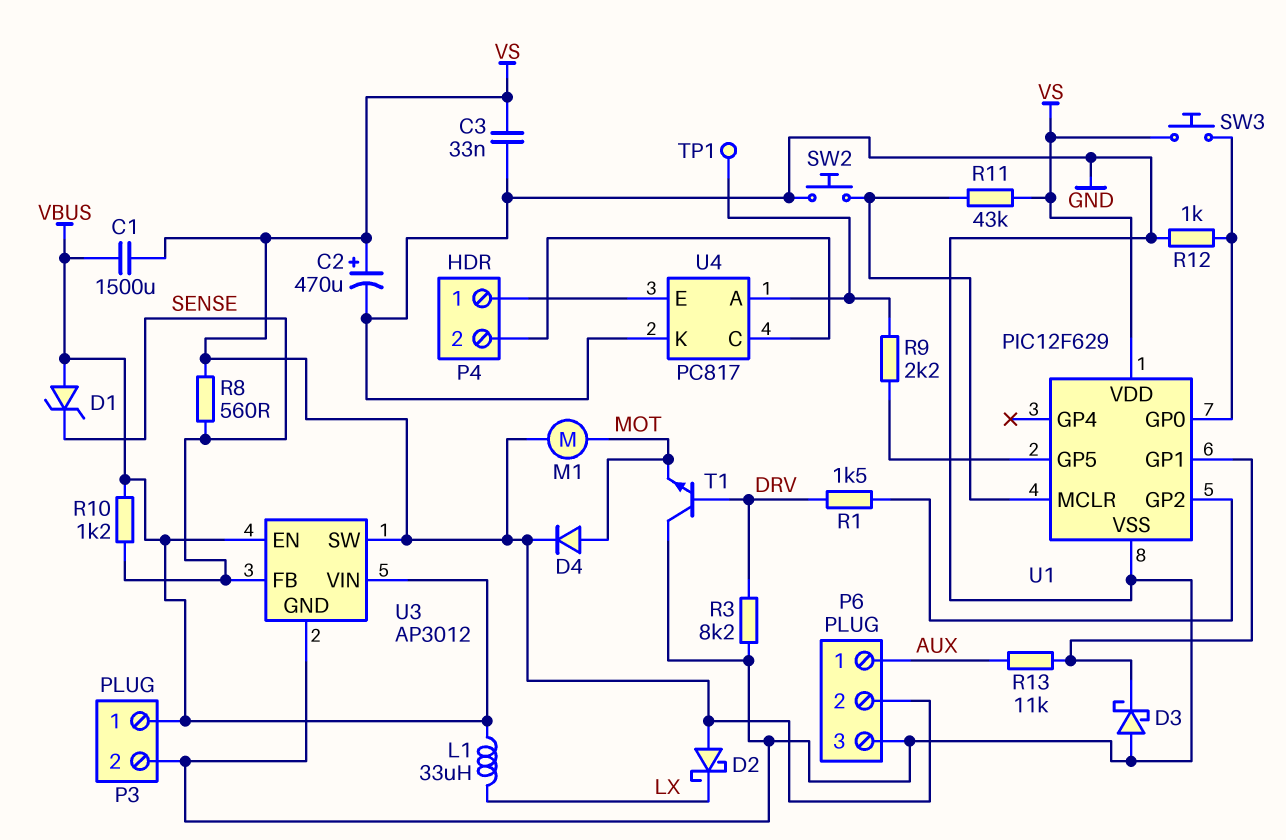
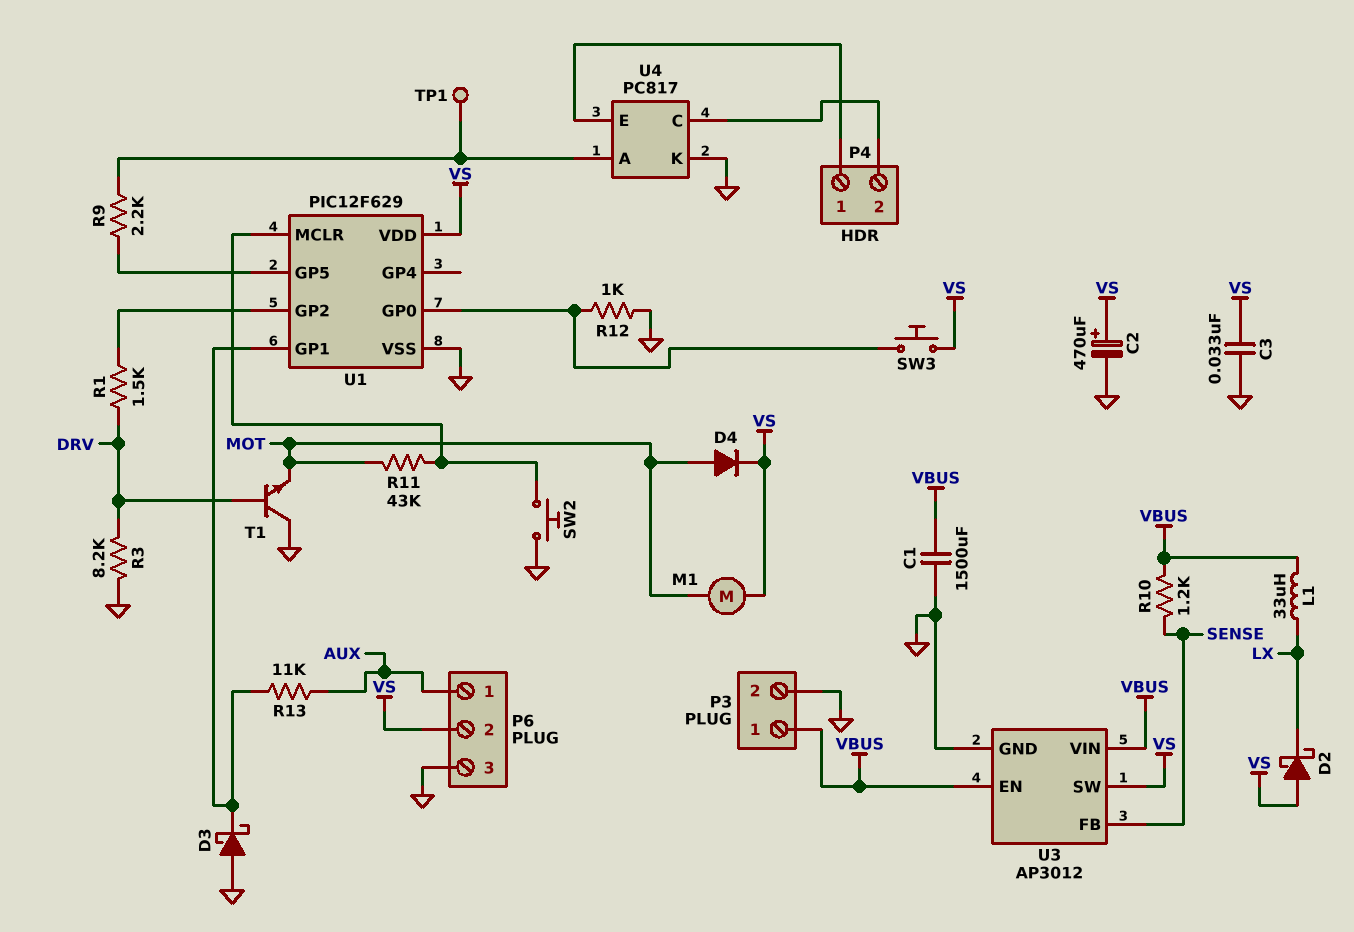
C1: 1500uF (VBUS, VS) -> 1500uF (GND, VBUS)
D1: zener (A VBUS, K SENSE) -> none
R8: 560 (SENSE, VS) -> none
R11: 43k (U1/MCLR, VS) -> 43k (MOT, U1/MCLR)

